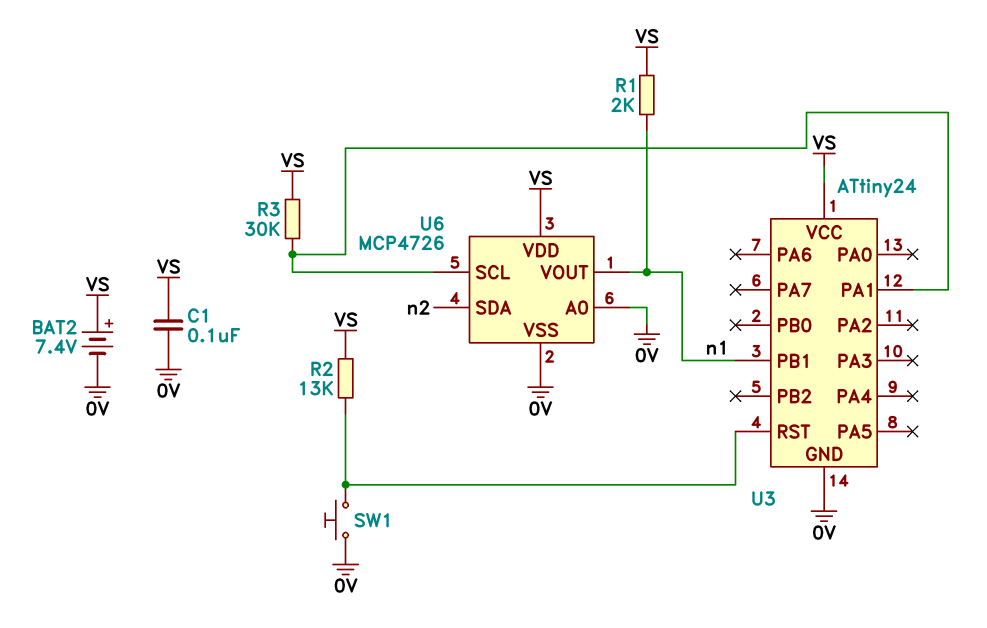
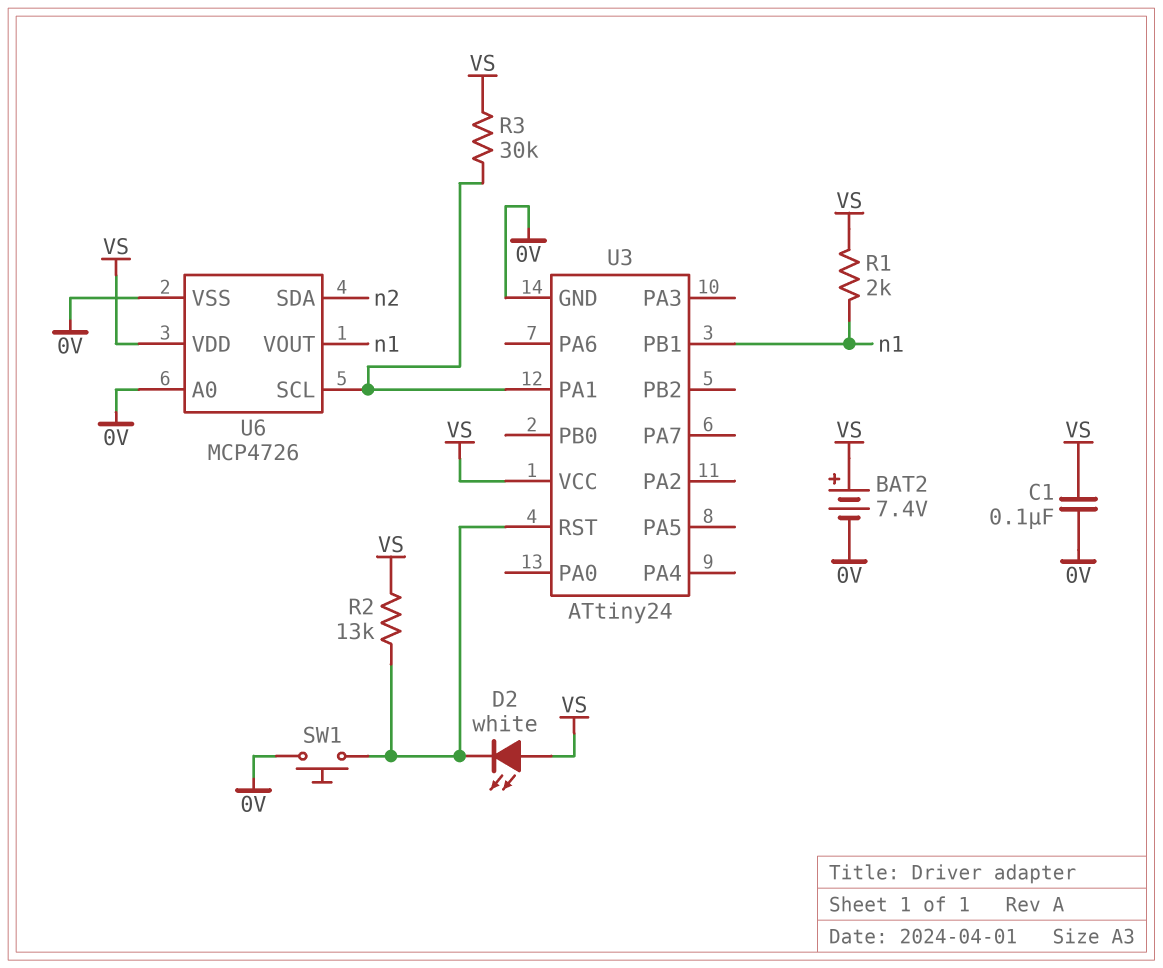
D2: none -> LED white (A VS, K U3/RST)

